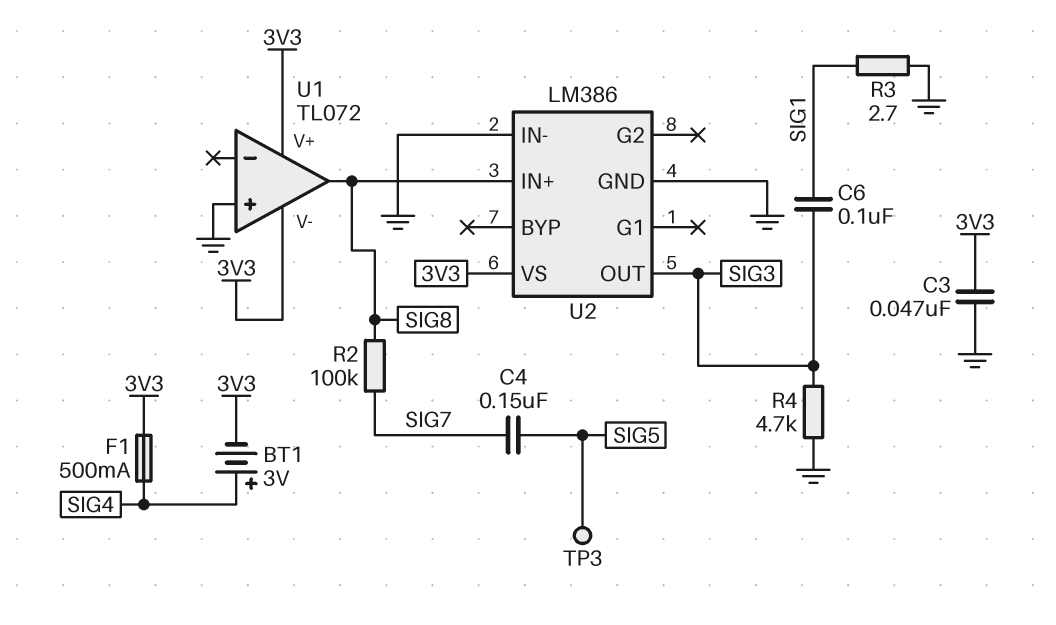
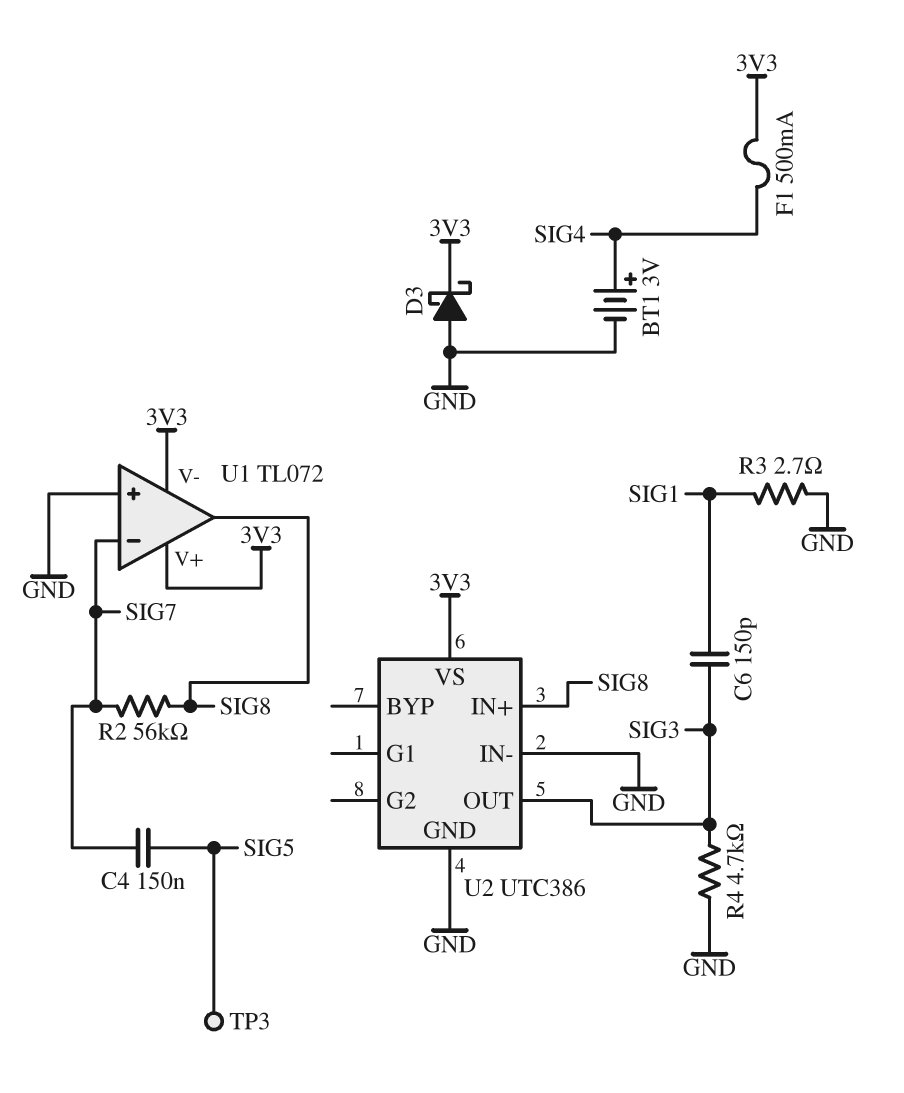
BT1: 3V (plus SIG4, minus 3V3) -> 3V (plus SIG4, minus GND)
C3: 47nF (3V3, GND) -> none
C6: 100nF (SIG1, SIG3) -> 150pF (SIG1, SIG3)
D3: none -> schottky (A GND, K 3V3)
R2: 100k (SIG7, SIG8) -> 56k (SIG7, SIG8)
U1 pin in-: none -> SIG7
U2: LM386 -> UTC386

